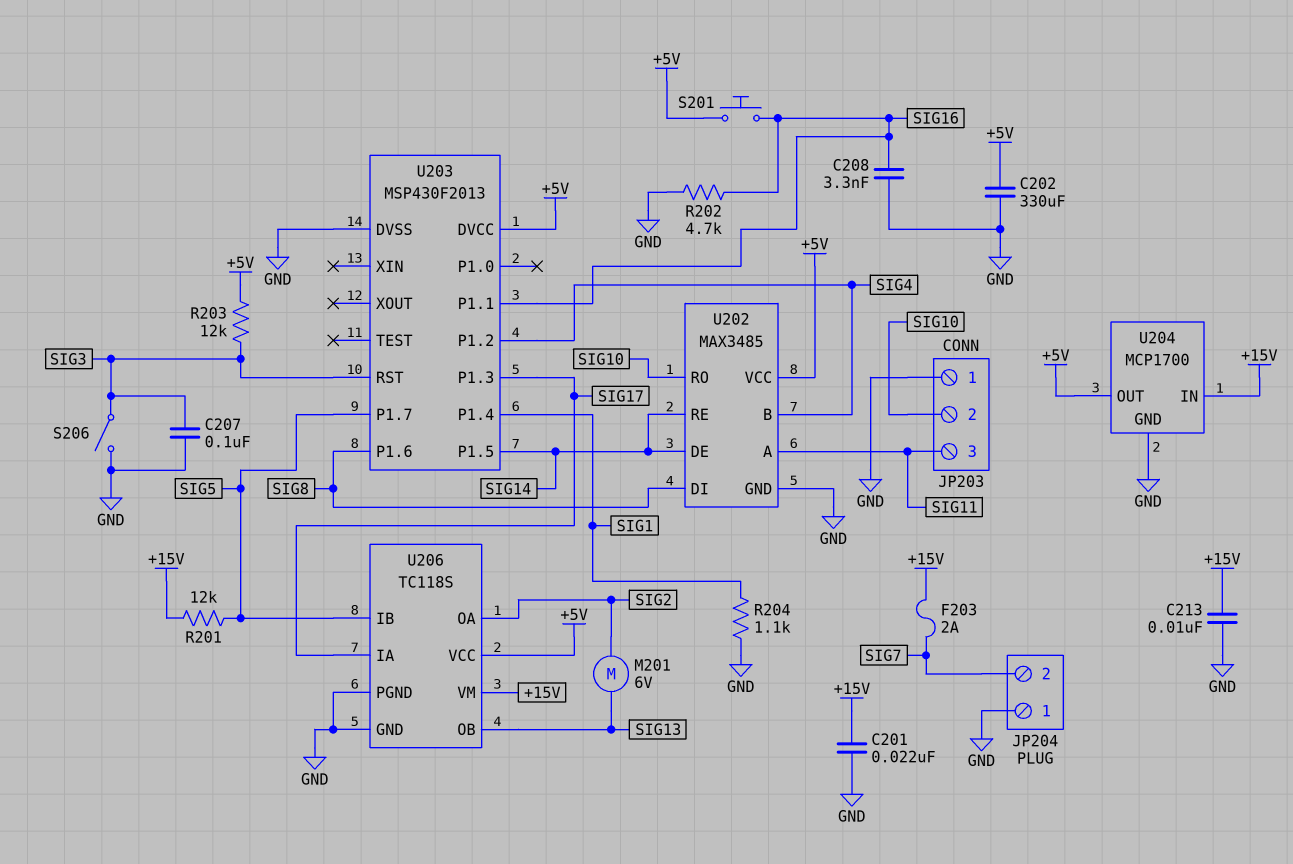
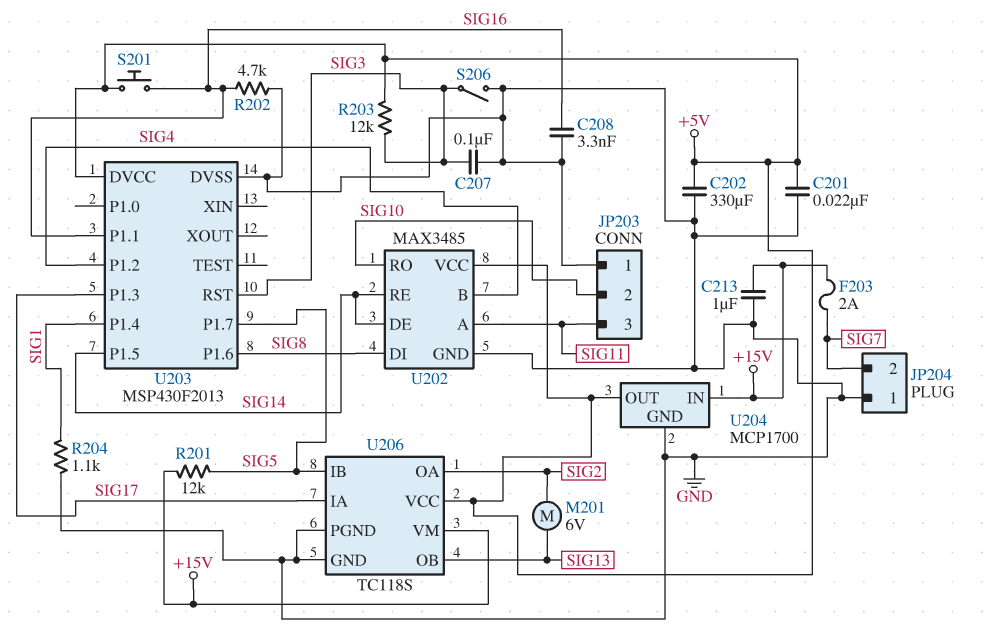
C201: 22nF (+15V, GND) -> 22nF (+5V, GND)
C213: 10nF (+15V, GND) -> 1uF (+15V, GND)

